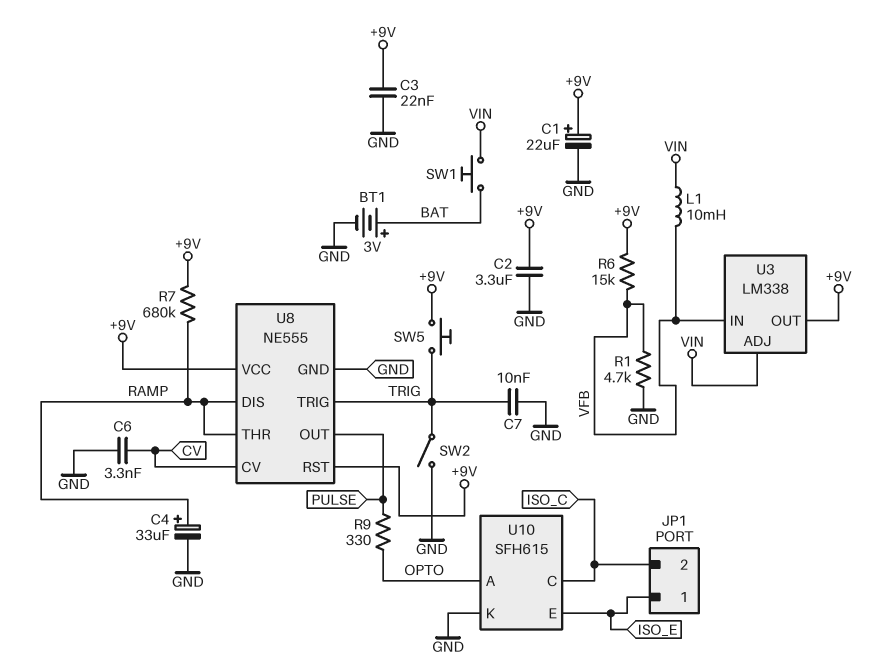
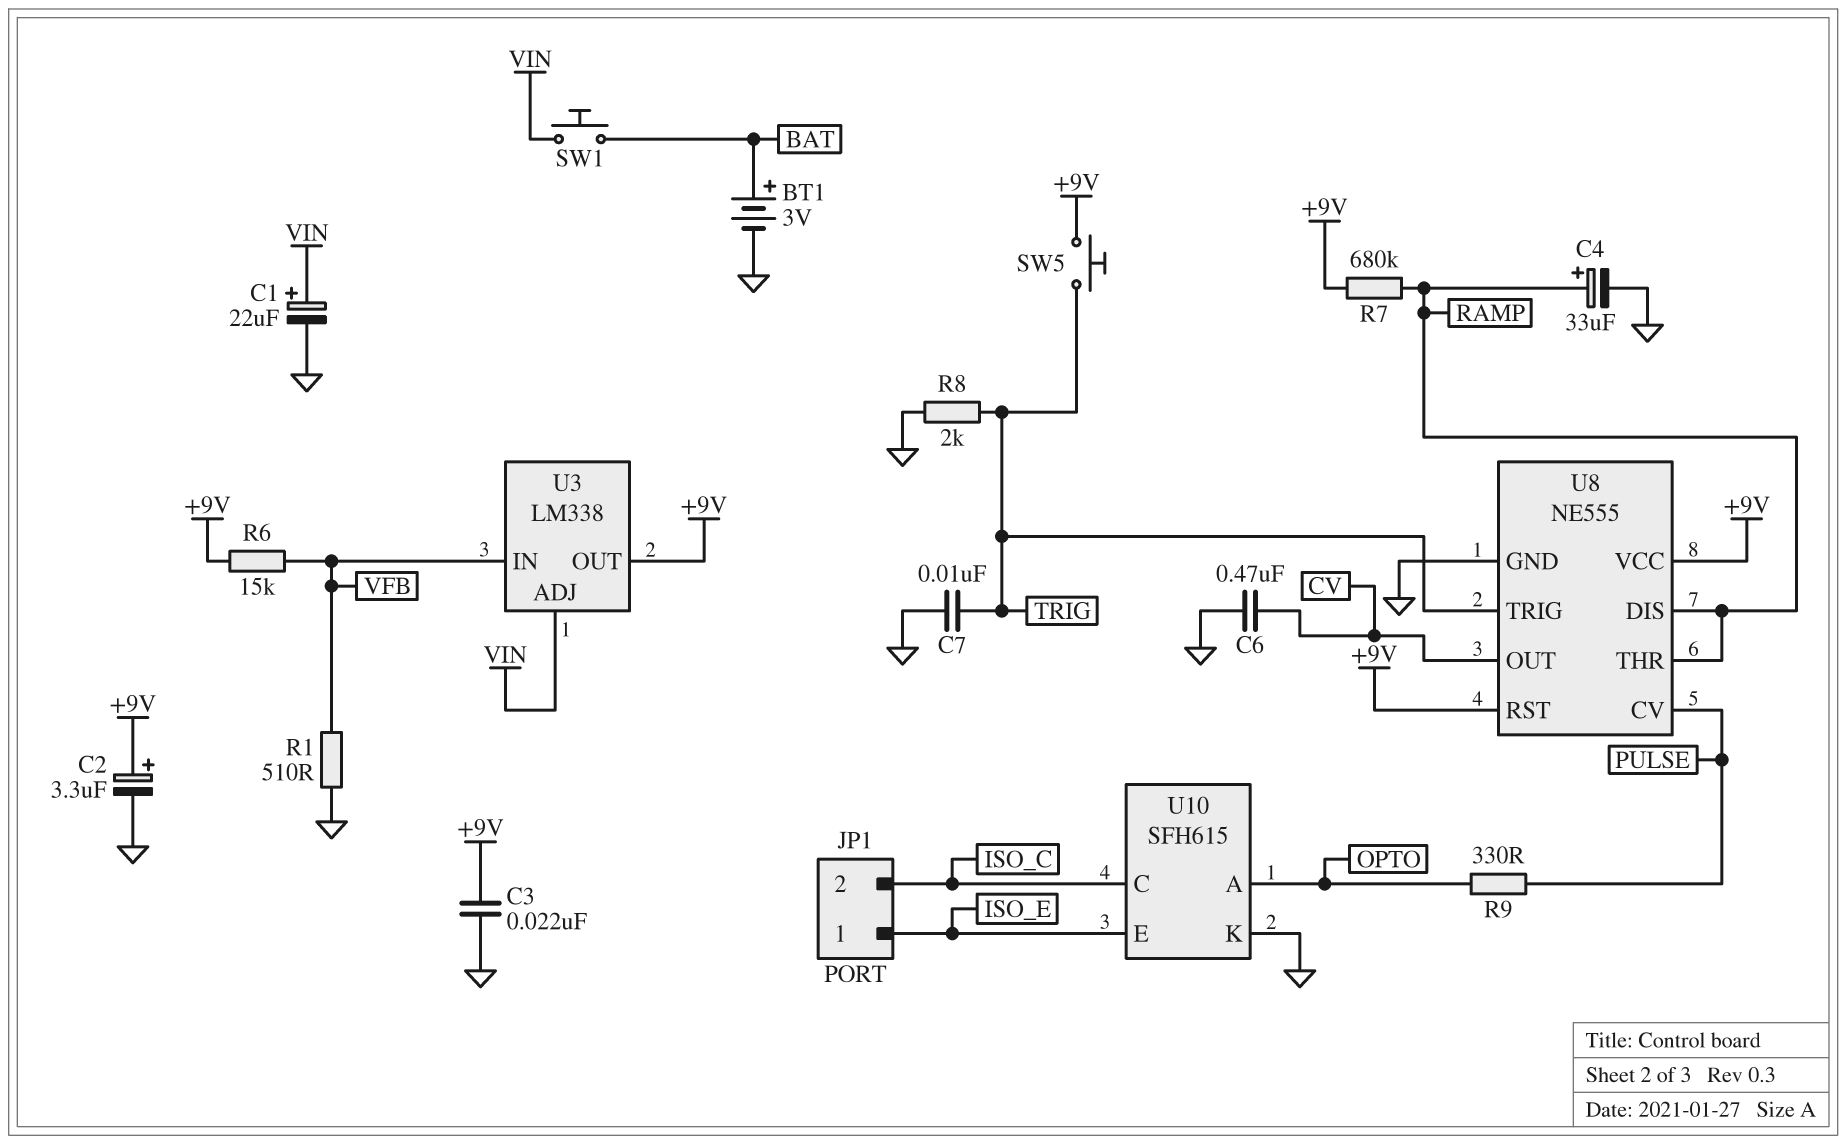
C1: 22uF (plus +9V, minus GND) -> 22uF (plus VIN, minus GND)
C2: 3.3uF (+9V, GND) -> 3.3uF (plus +9V, minus GND)
C6: 3.3nF (CV, GND) -> 470nF (CV, GND)
L1: 10mH (VFB, VIN) -> none
R1: 4.7k (GND, VFB) -> 510 (GND, VFB)
R8: none -> 2k (GND, TRIG)
SW2: switch (GND, TRIG) -> none
U8 pin CV: CV -> PULSE
U8 pin OUT: PULSE -> CV

